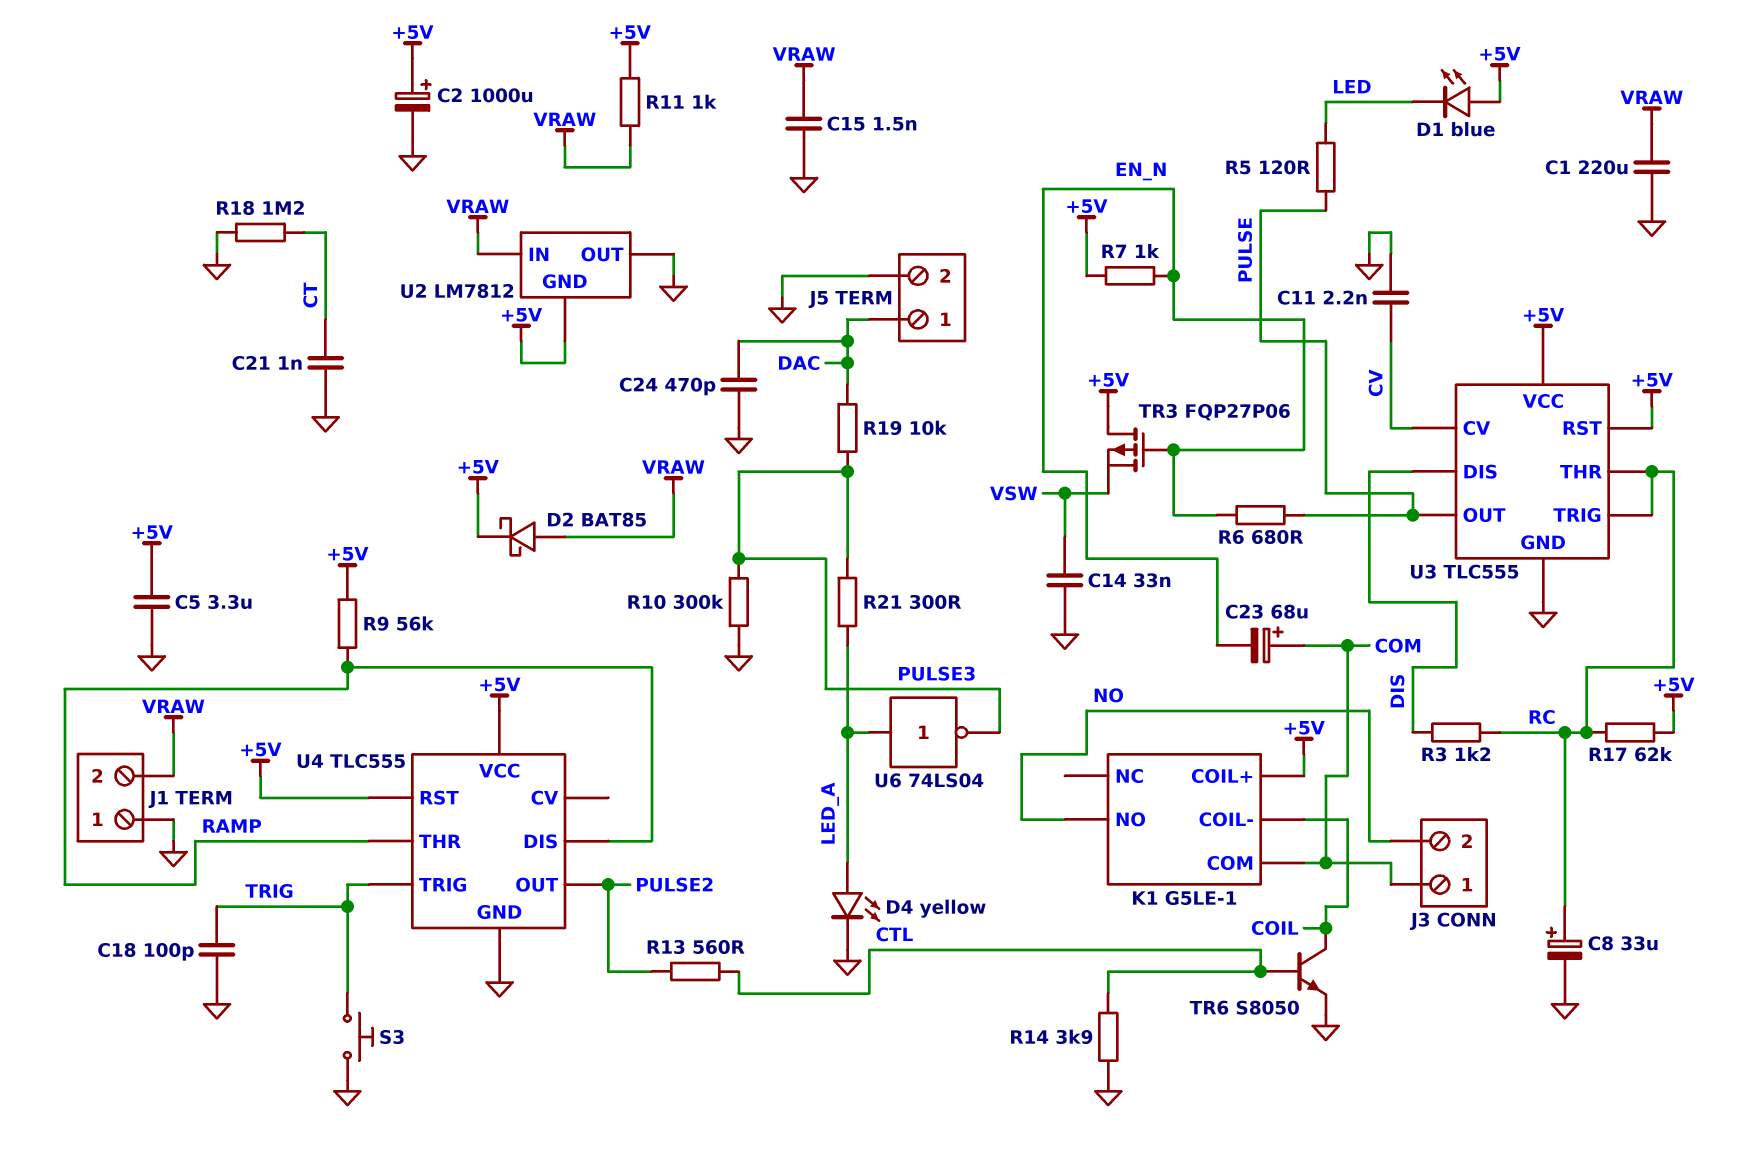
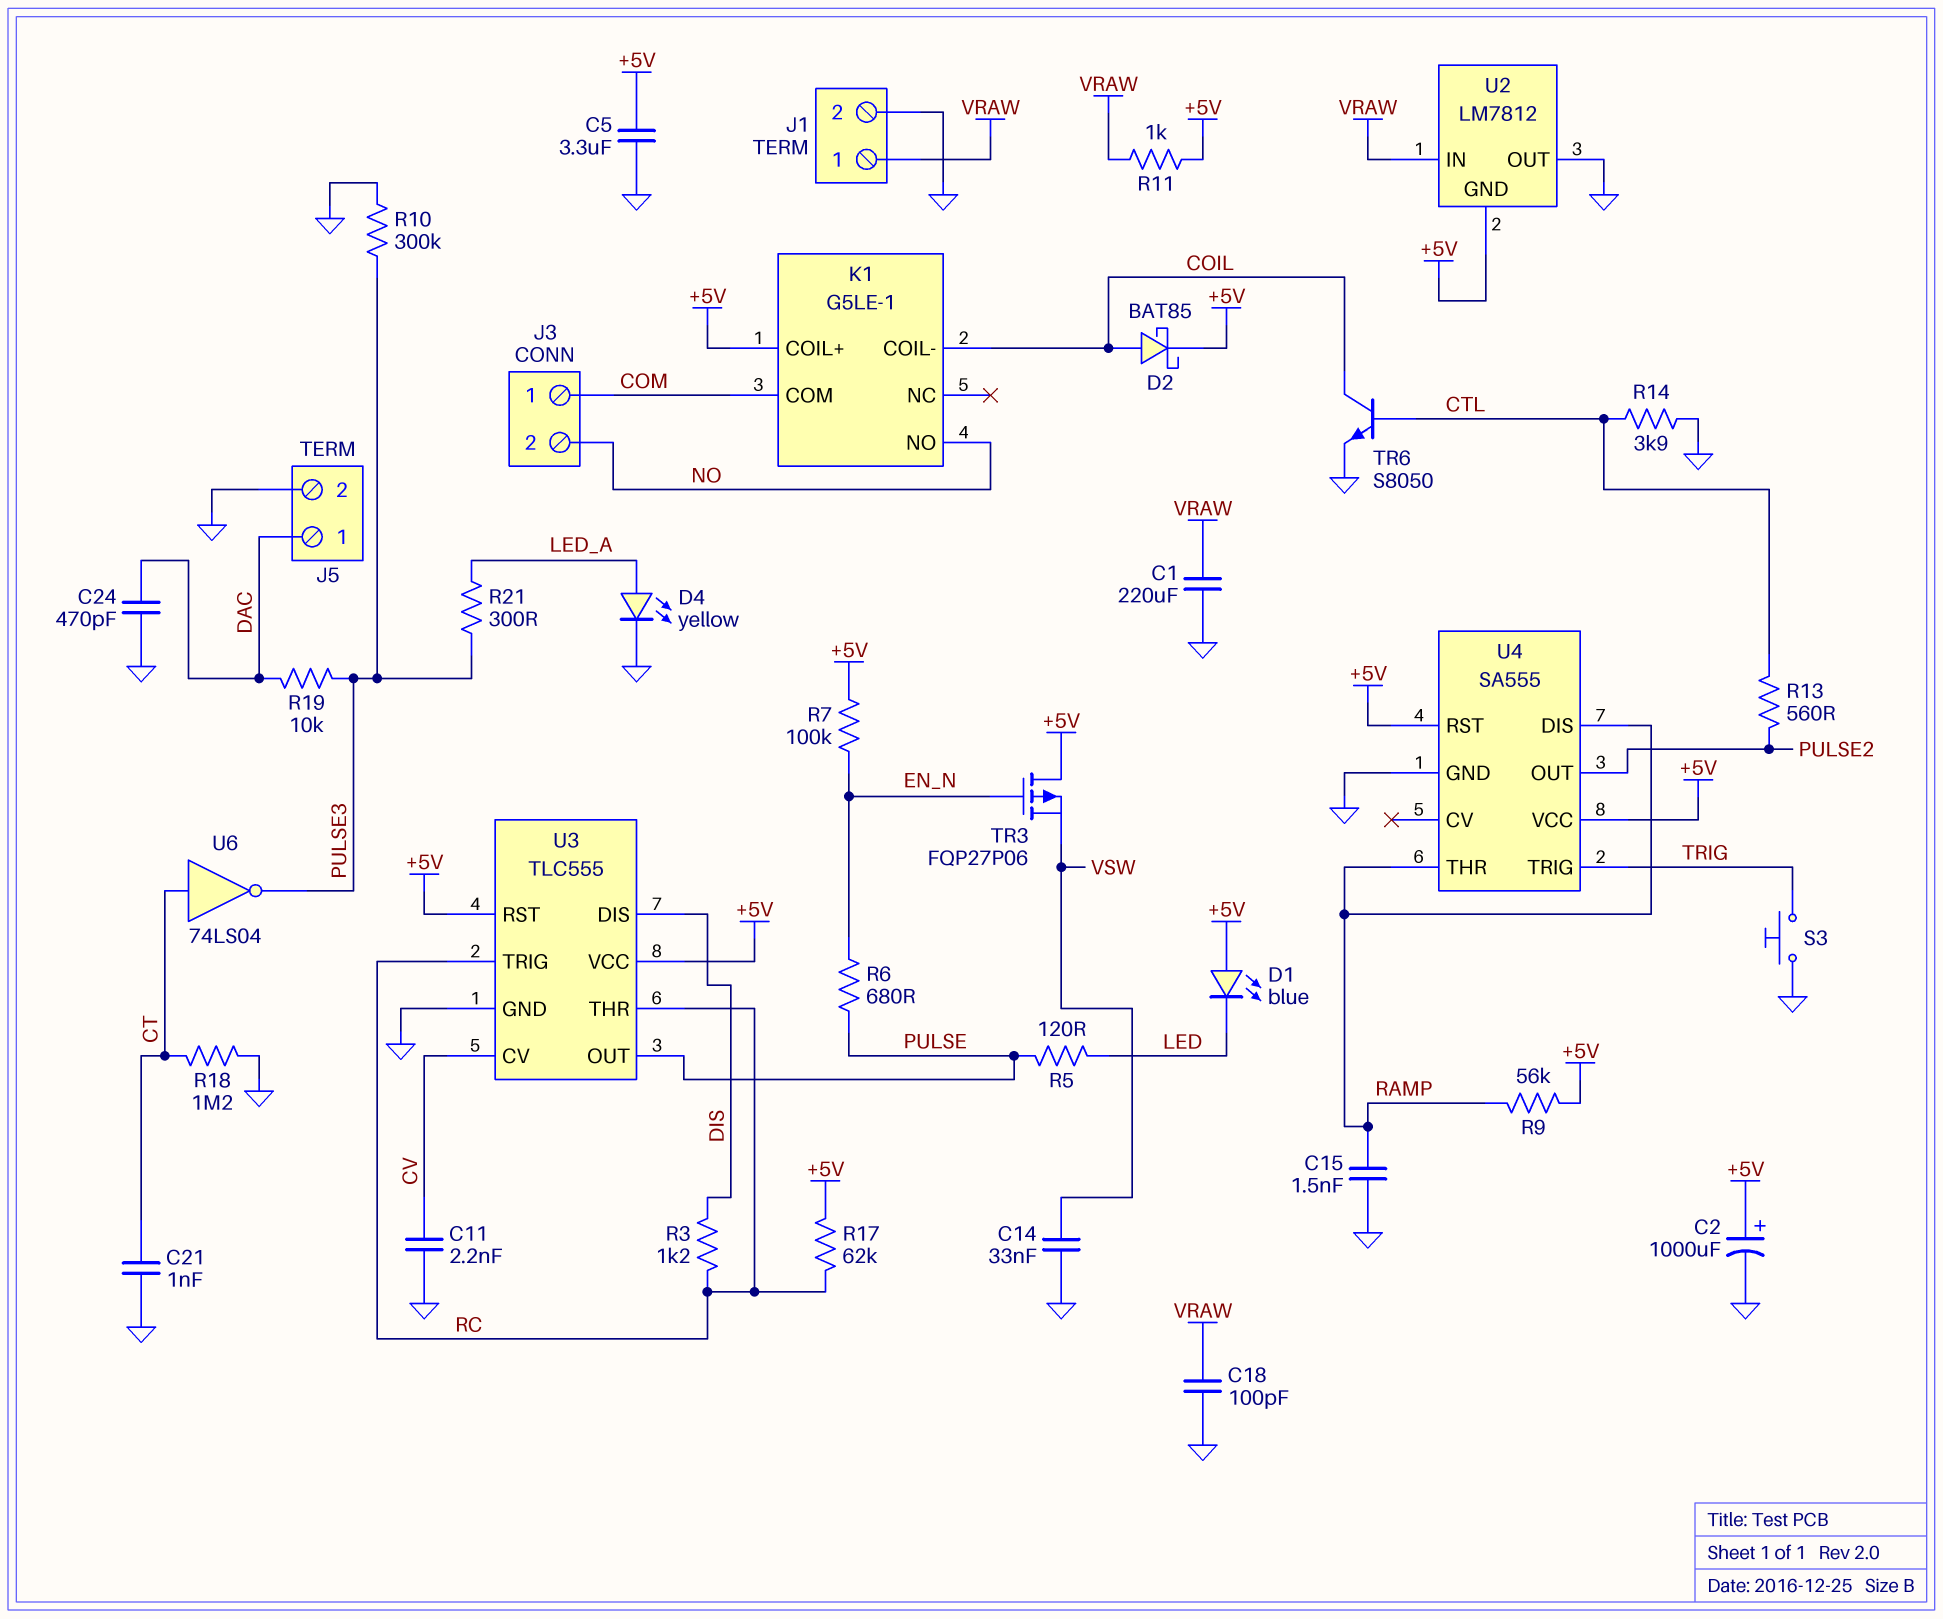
C8: 33uF (plus RC, minus GND) -> none
C15: 1.5nF (GND, VRAW) -> 1.5nF (GND, RAMP)
C18: 100pF (GND, TRIG) -> 100pF (GND, VRAW)
C23: 68uF (plus COM, minus EN_N) -> none
D2: schottky BAT85 (A VRAW, K +5V) -> schottky BAT85 (A COIL, K +5V)
J1 pin 1: GND -> VRAW
J1 pin 2: VRAW -> GND
R7: 1k (+5V, EN_N) -> 100k (+5V, EN_N)
U4: TLC555 -> SA555
U6: NOT 74LS04 (in LED_A, out PULSE3) -> NOT 74LS04 (in CT, out PULSE3)

